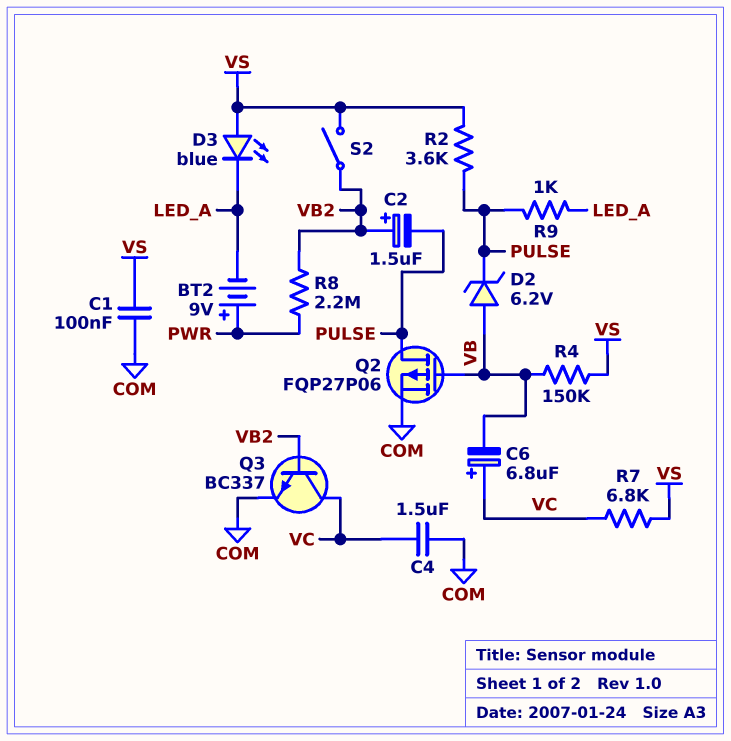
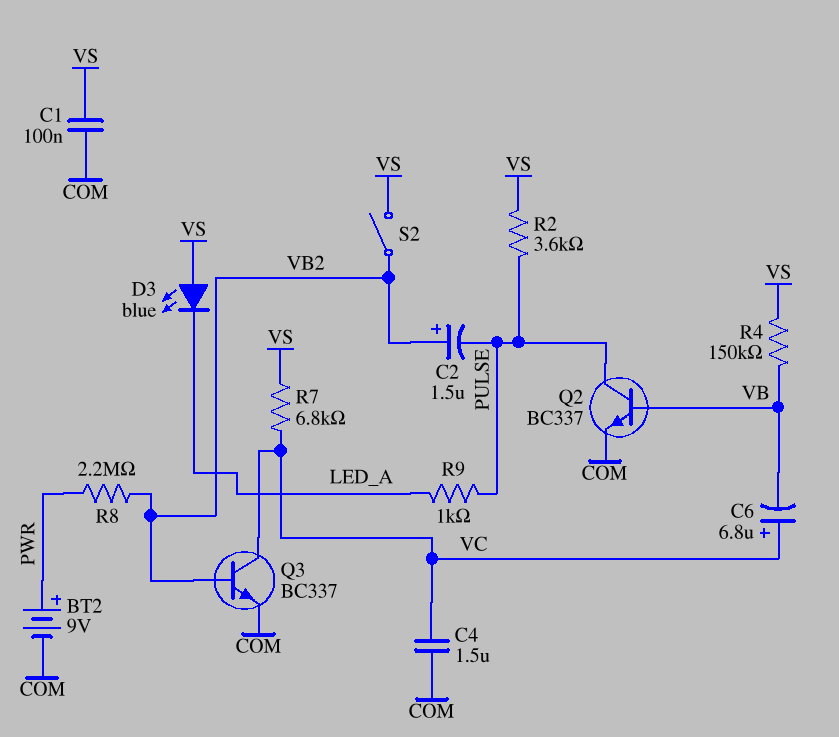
BT2: 9V (plus PWR, minus LED_A) -> 9V (plus PWR, minus COM)
D2: zener 6.2V (A VB, K PULSE) -> none
Q2: PMOS FQP27P06 (G VB, D PULSE, S COM) -> NPN BC337 (B VB, C PULSE, E COM)

